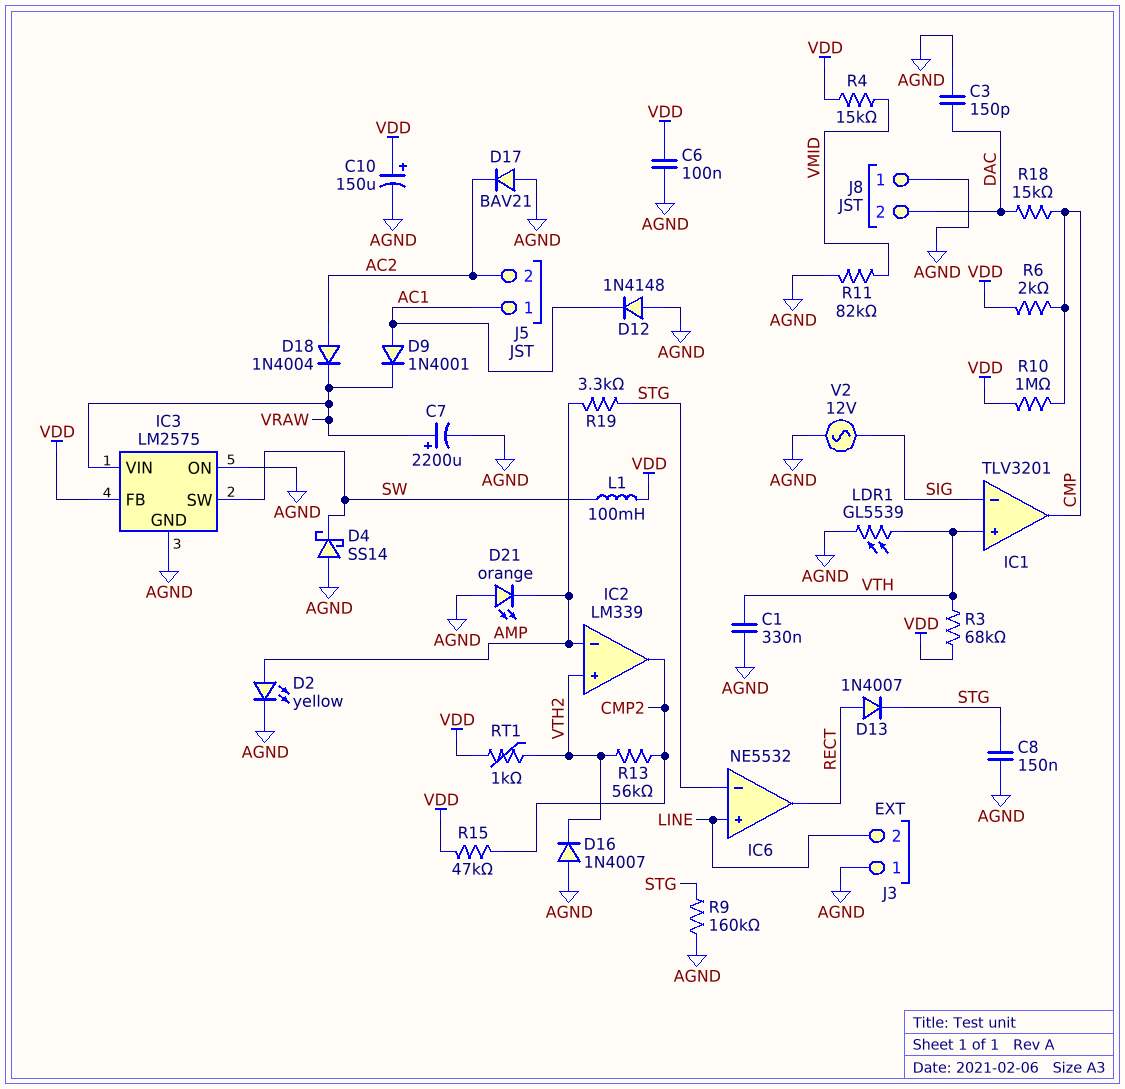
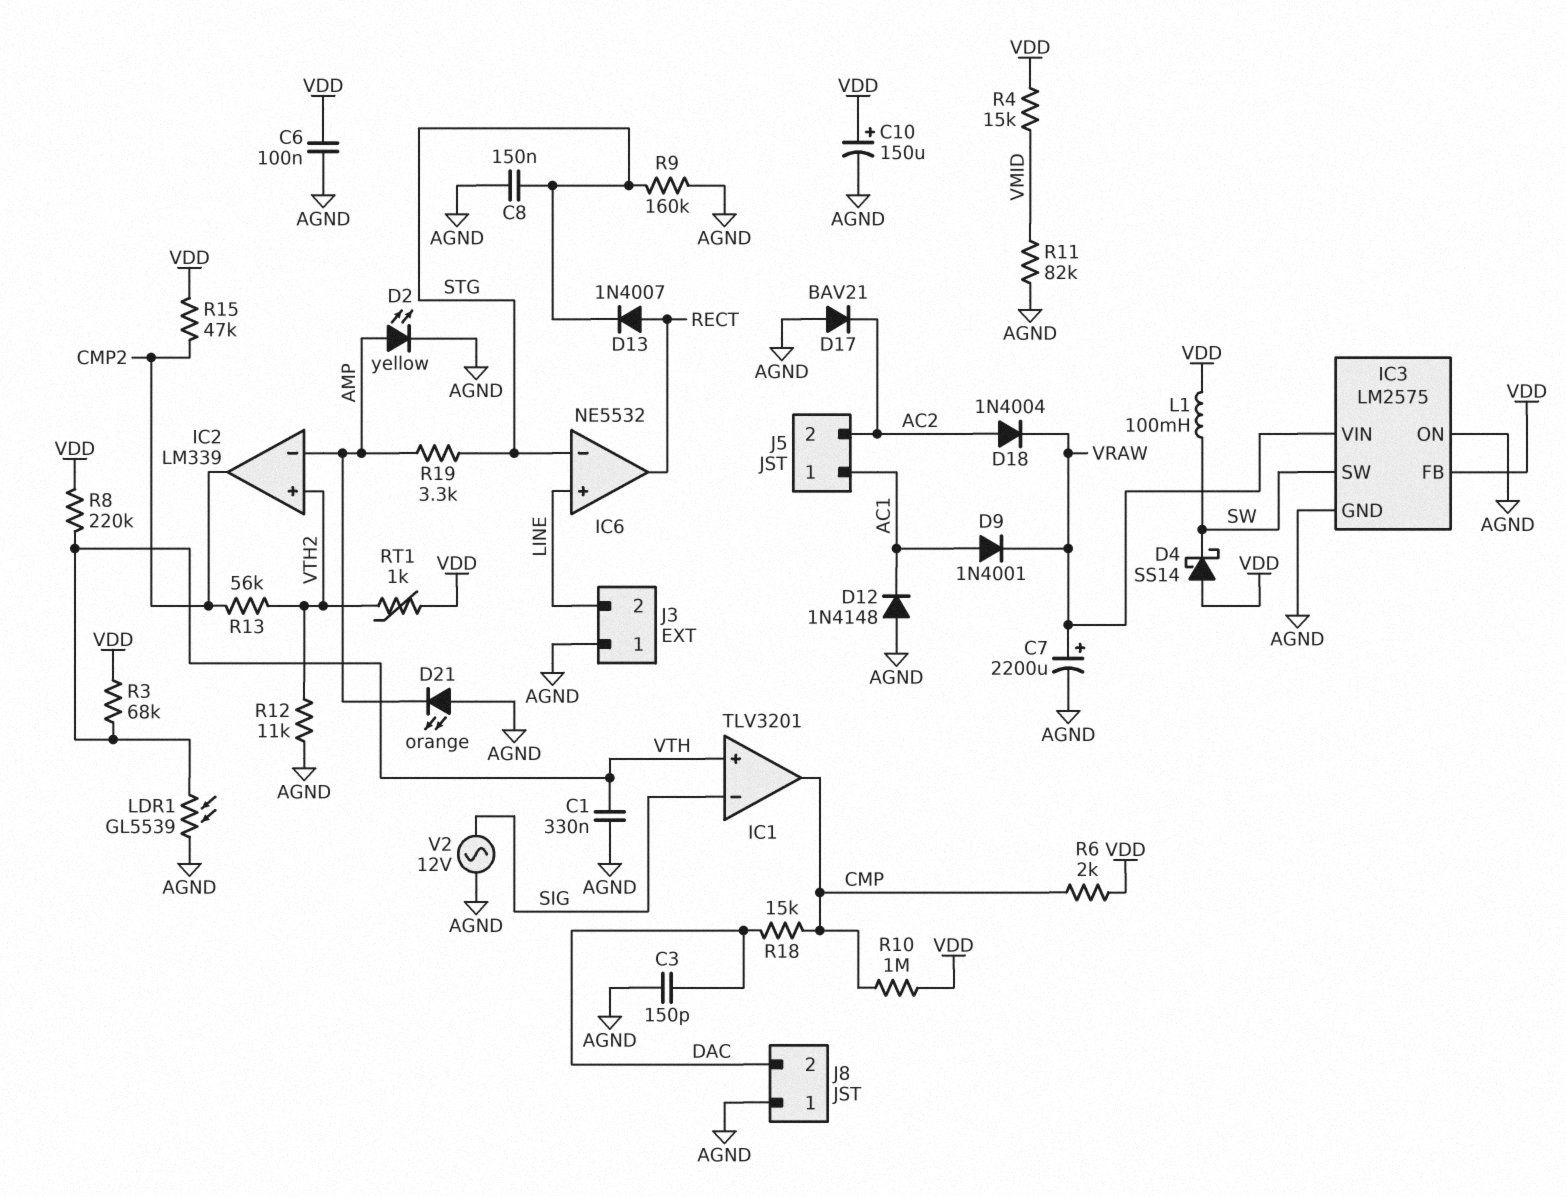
D4: schottky SS14 (A AGND, K SW) -> schottky SS14 (A VDD, K SW)
D16: diode 1N4007 (A AGND, K VTH2) -> none
R8: none -> 220k (VDD, VTH)
R12: none -> 11k (AGND, VTH2)

